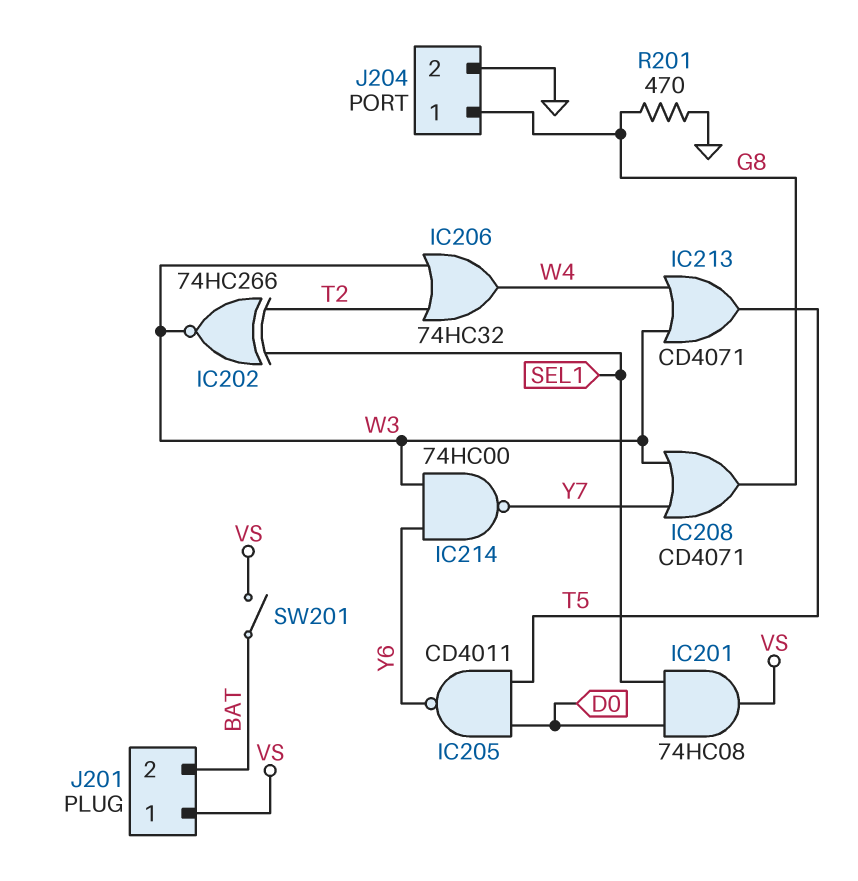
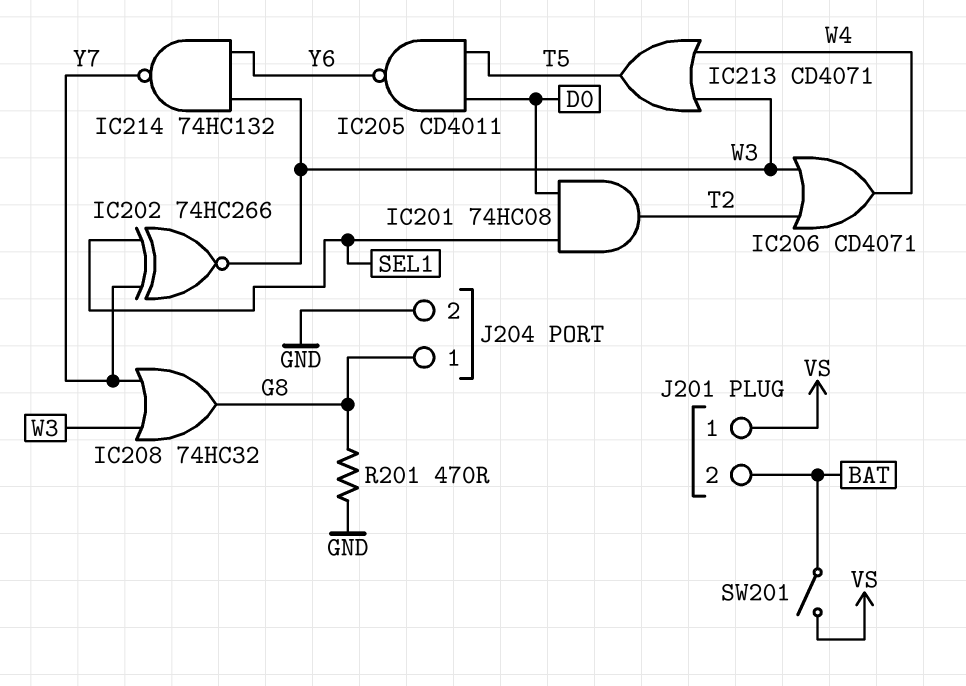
IC201: AND 74HC08 (in D0, in SEL1, out VS) -> AND 74HC08 (in D0, in SEL1, out T2)
IC202: XNOR 74HC266 (in SEL1, in T2, out W3) -> XNOR 74HC266 (in SEL1, in Y7, out W3)
IC206: OR 74HC32 (in T2, in W3, out W4) -> OR CD4071 (in T2, in W3, out W4)
IC208: OR CD4071 (in W3, in Y7, out G8) -> OR 74HC32 (in W3, in Y7, out G8)
IC214: NAND 74HC00 (in W3, in Y6, out Y7) -> NAND 74HC132 (in W3, in Y6, out Y7)

